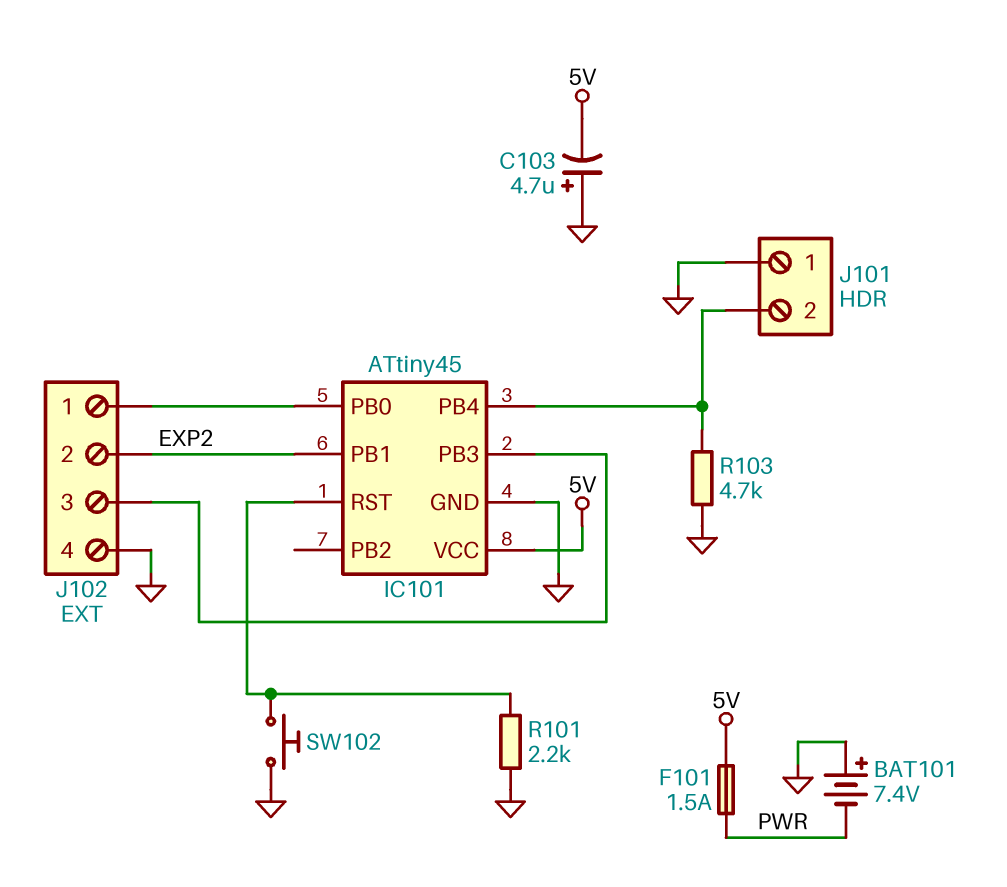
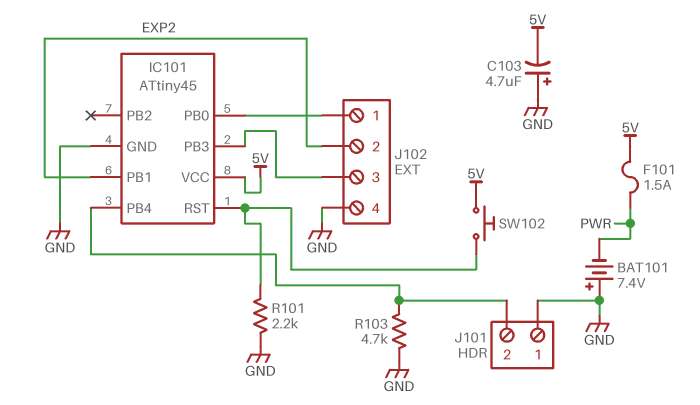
SW102: button (GND, IC101/RST) -> button (5V, IC101/RST)

